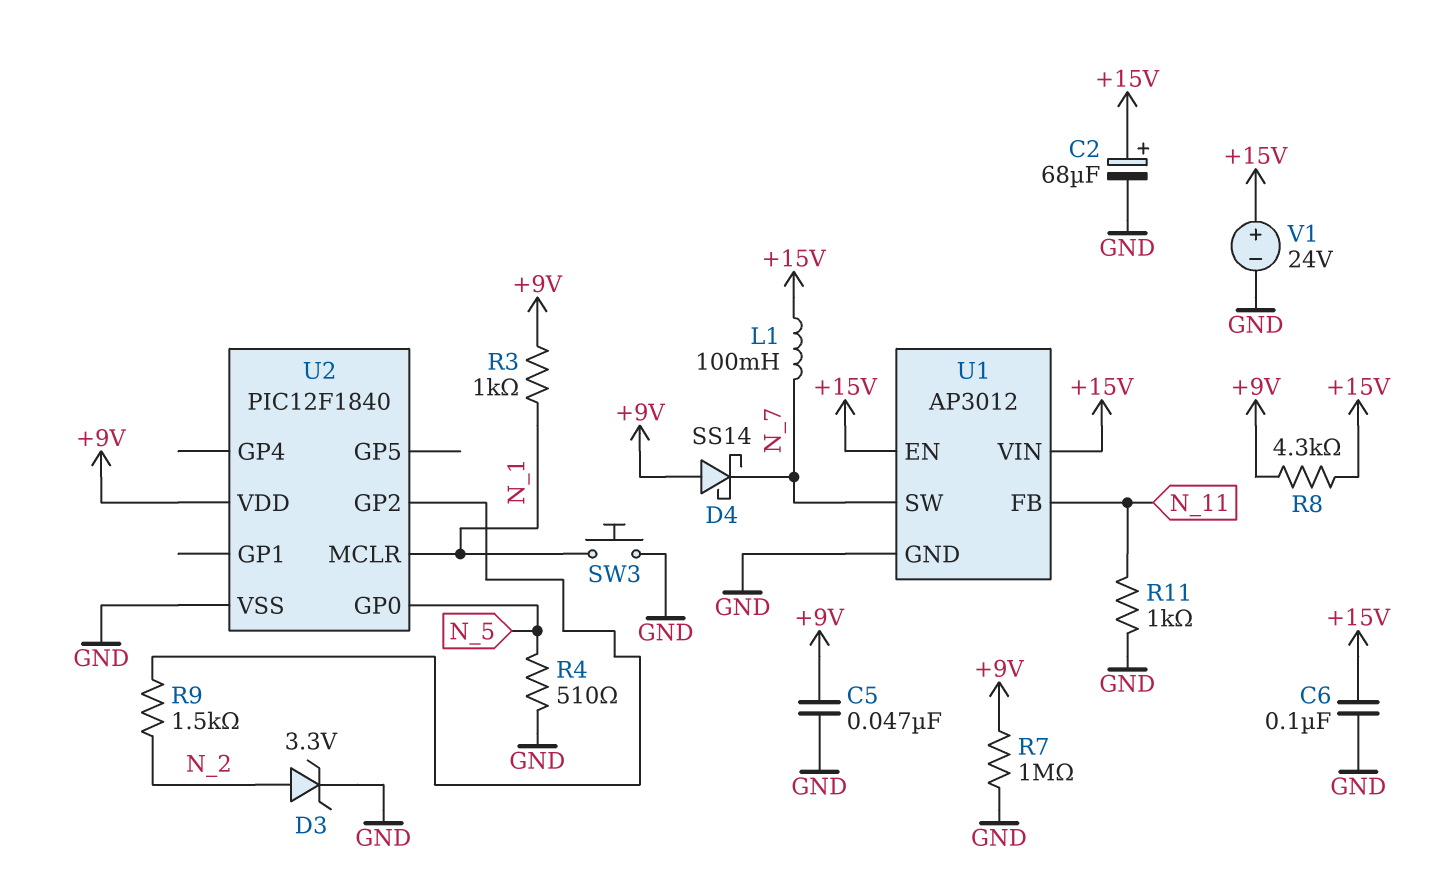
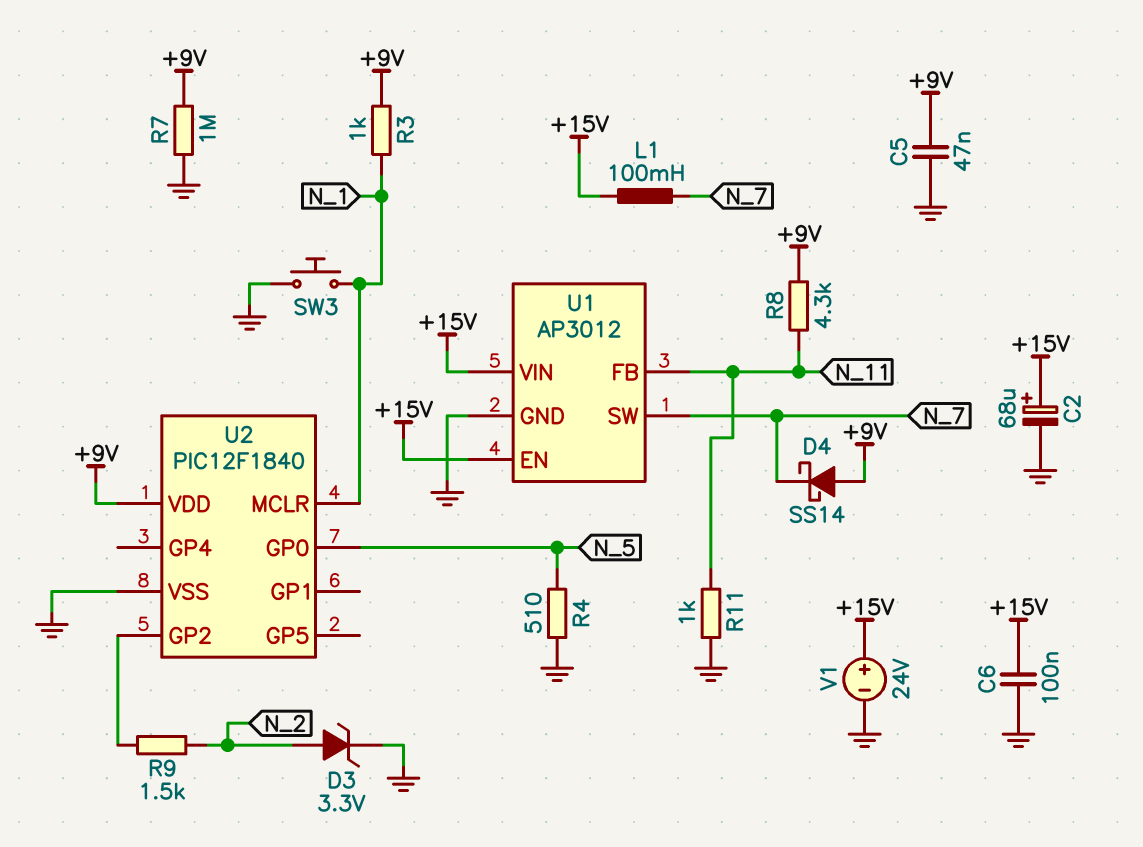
R8: 4.3k (+9V, +15V) -> 4.3k (+9V, N_11)

